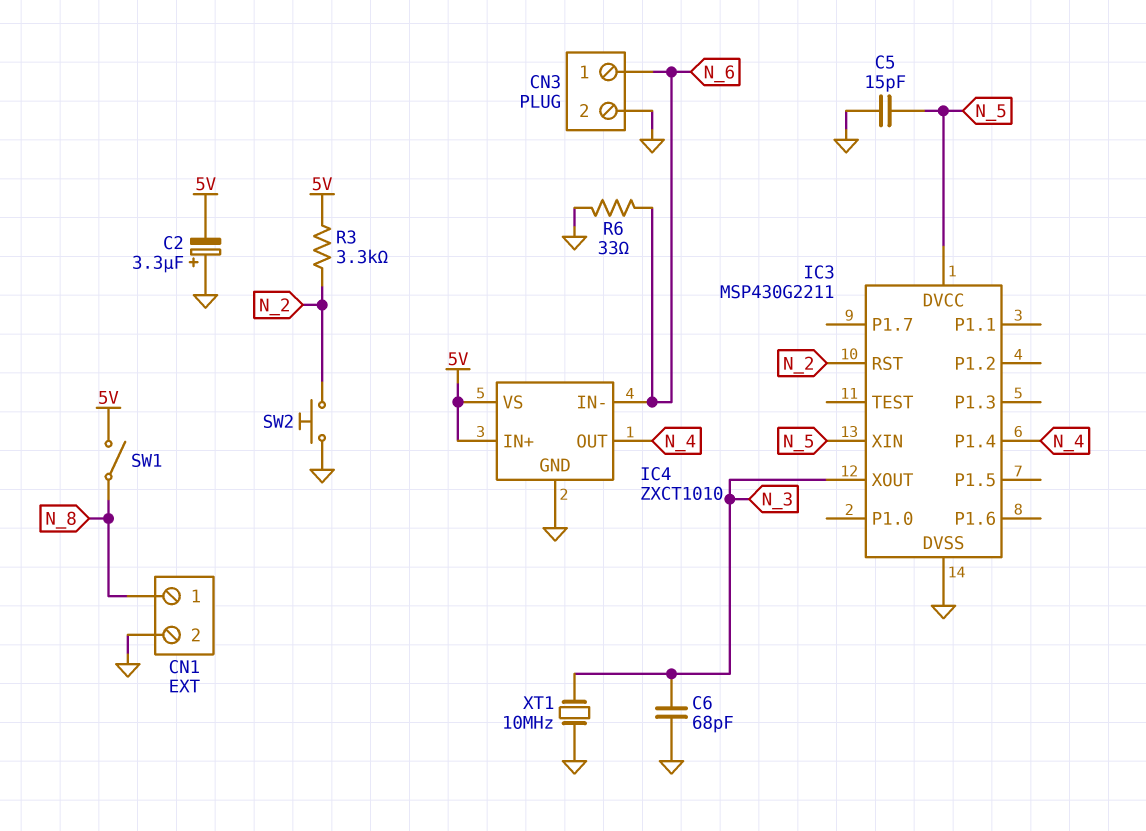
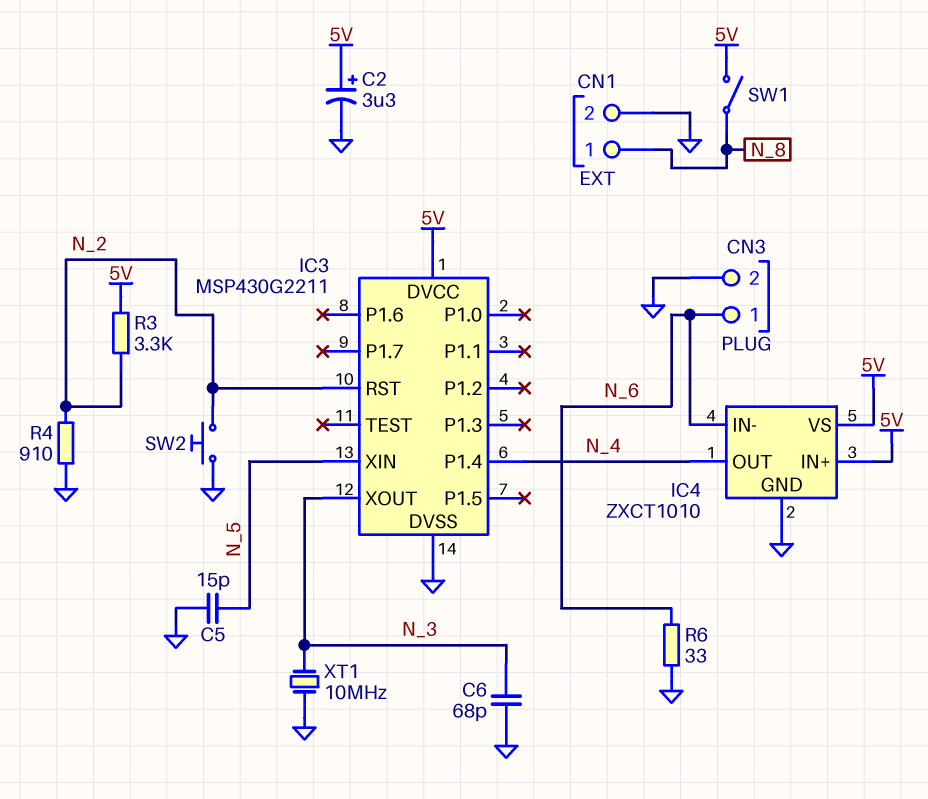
C2: 3.3uF (plus GND, minus 5V) -> 3.3uF (plus 5V, minus GND)
IC3 pin DVCC: N_5 -> 5V
R4: none -> 910 (GND, N_2)

